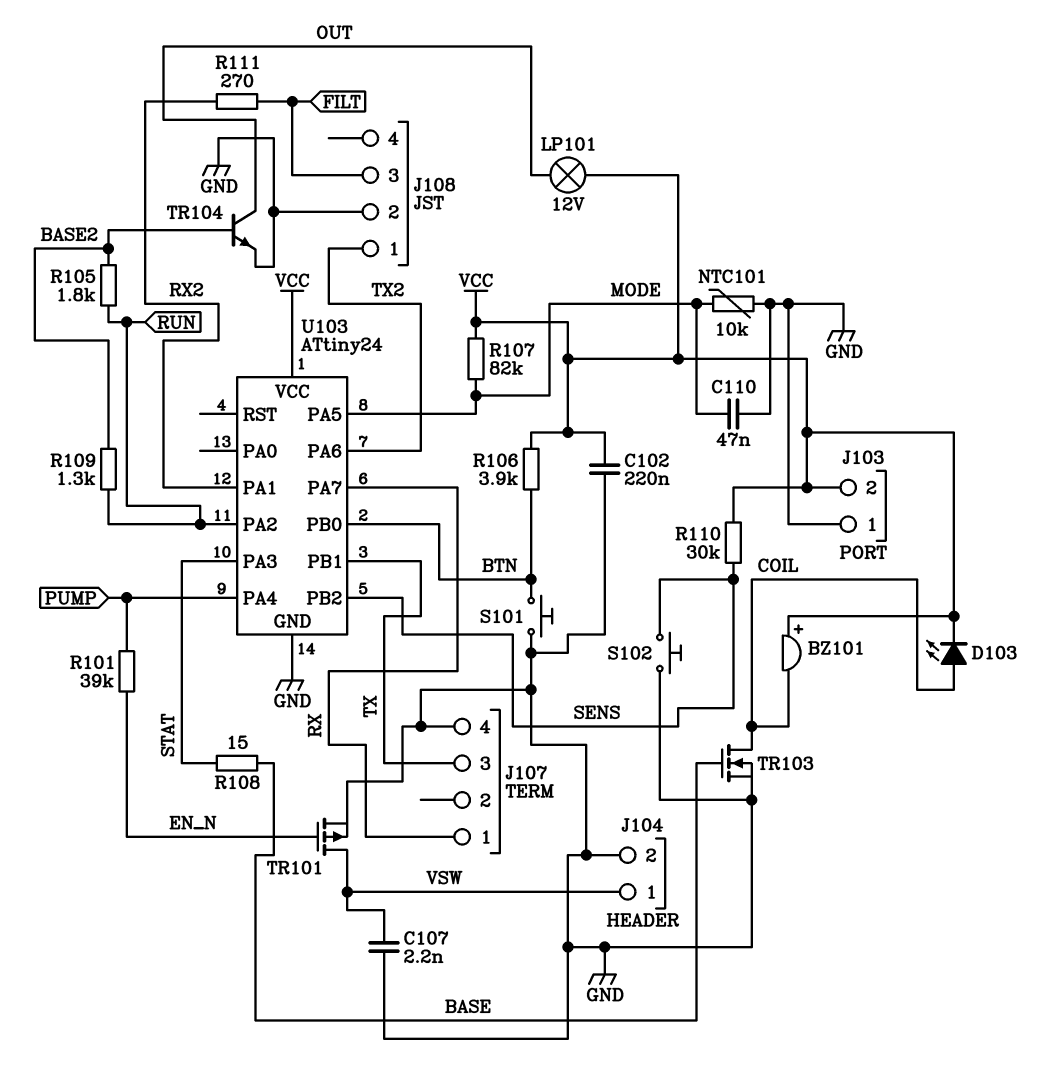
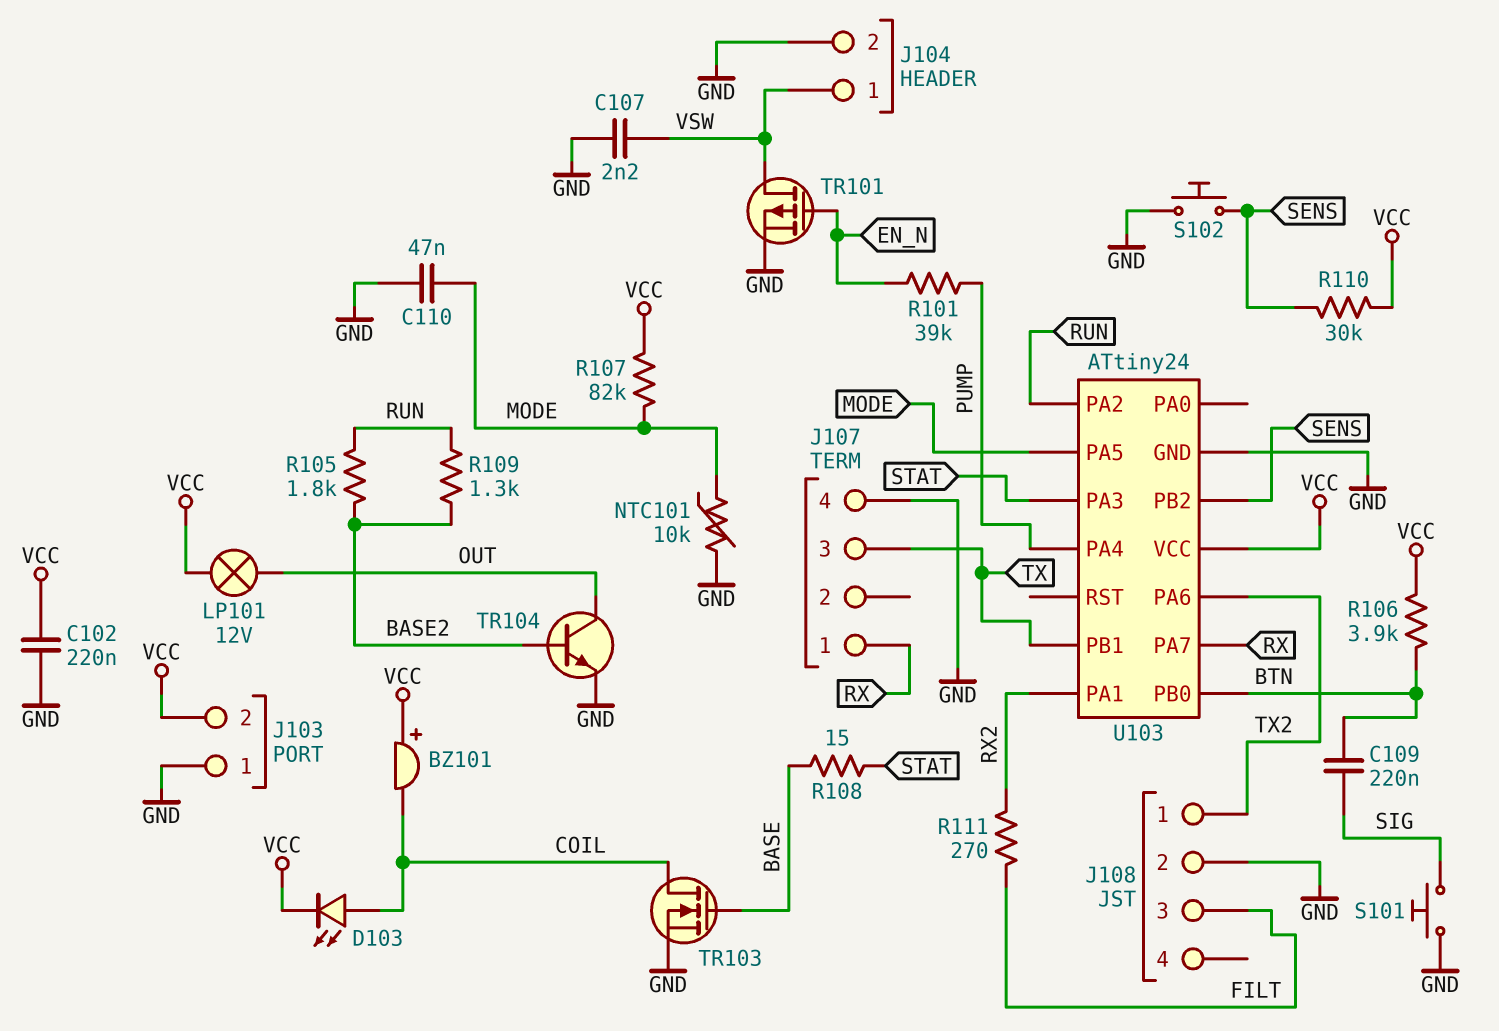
C109: none -> 220nF (BTN, SIG)
S101: button (BTN, GND) -> button (GND, SIG)

